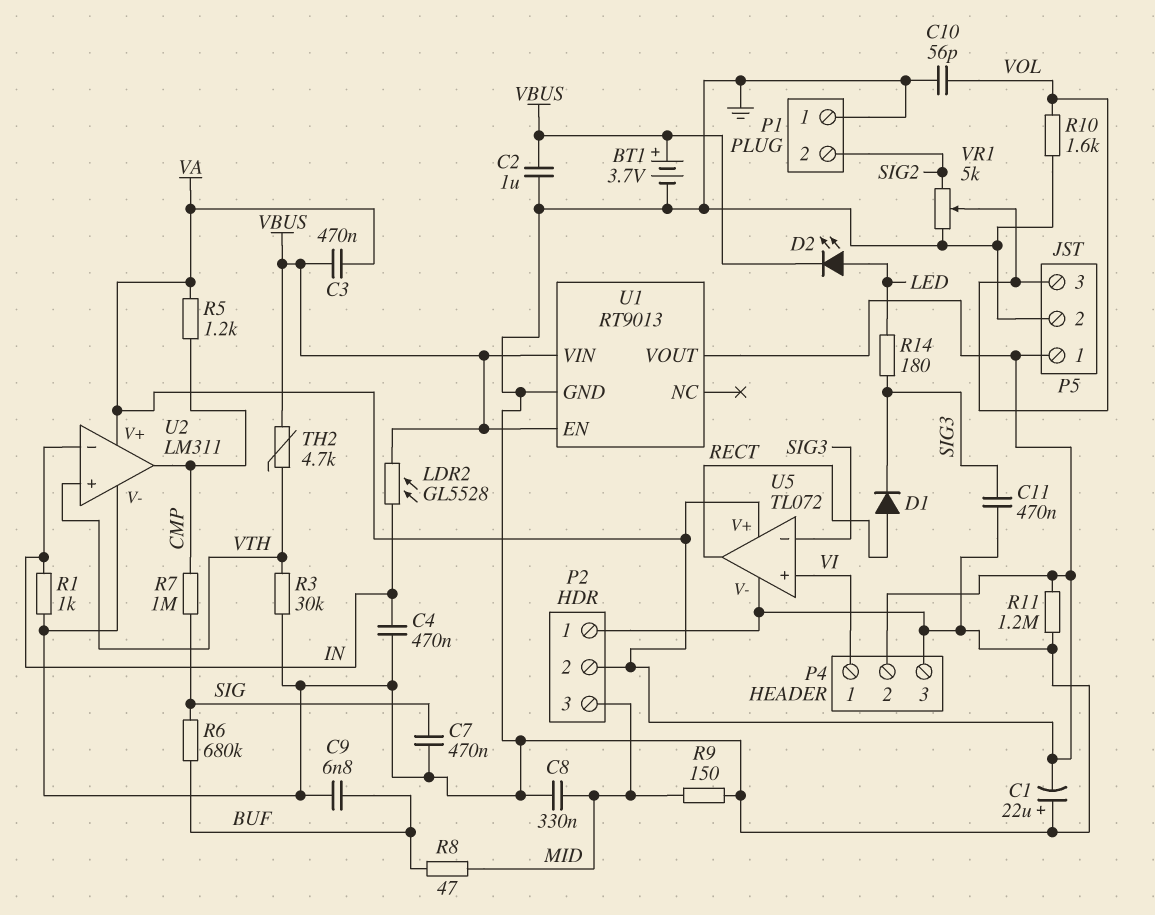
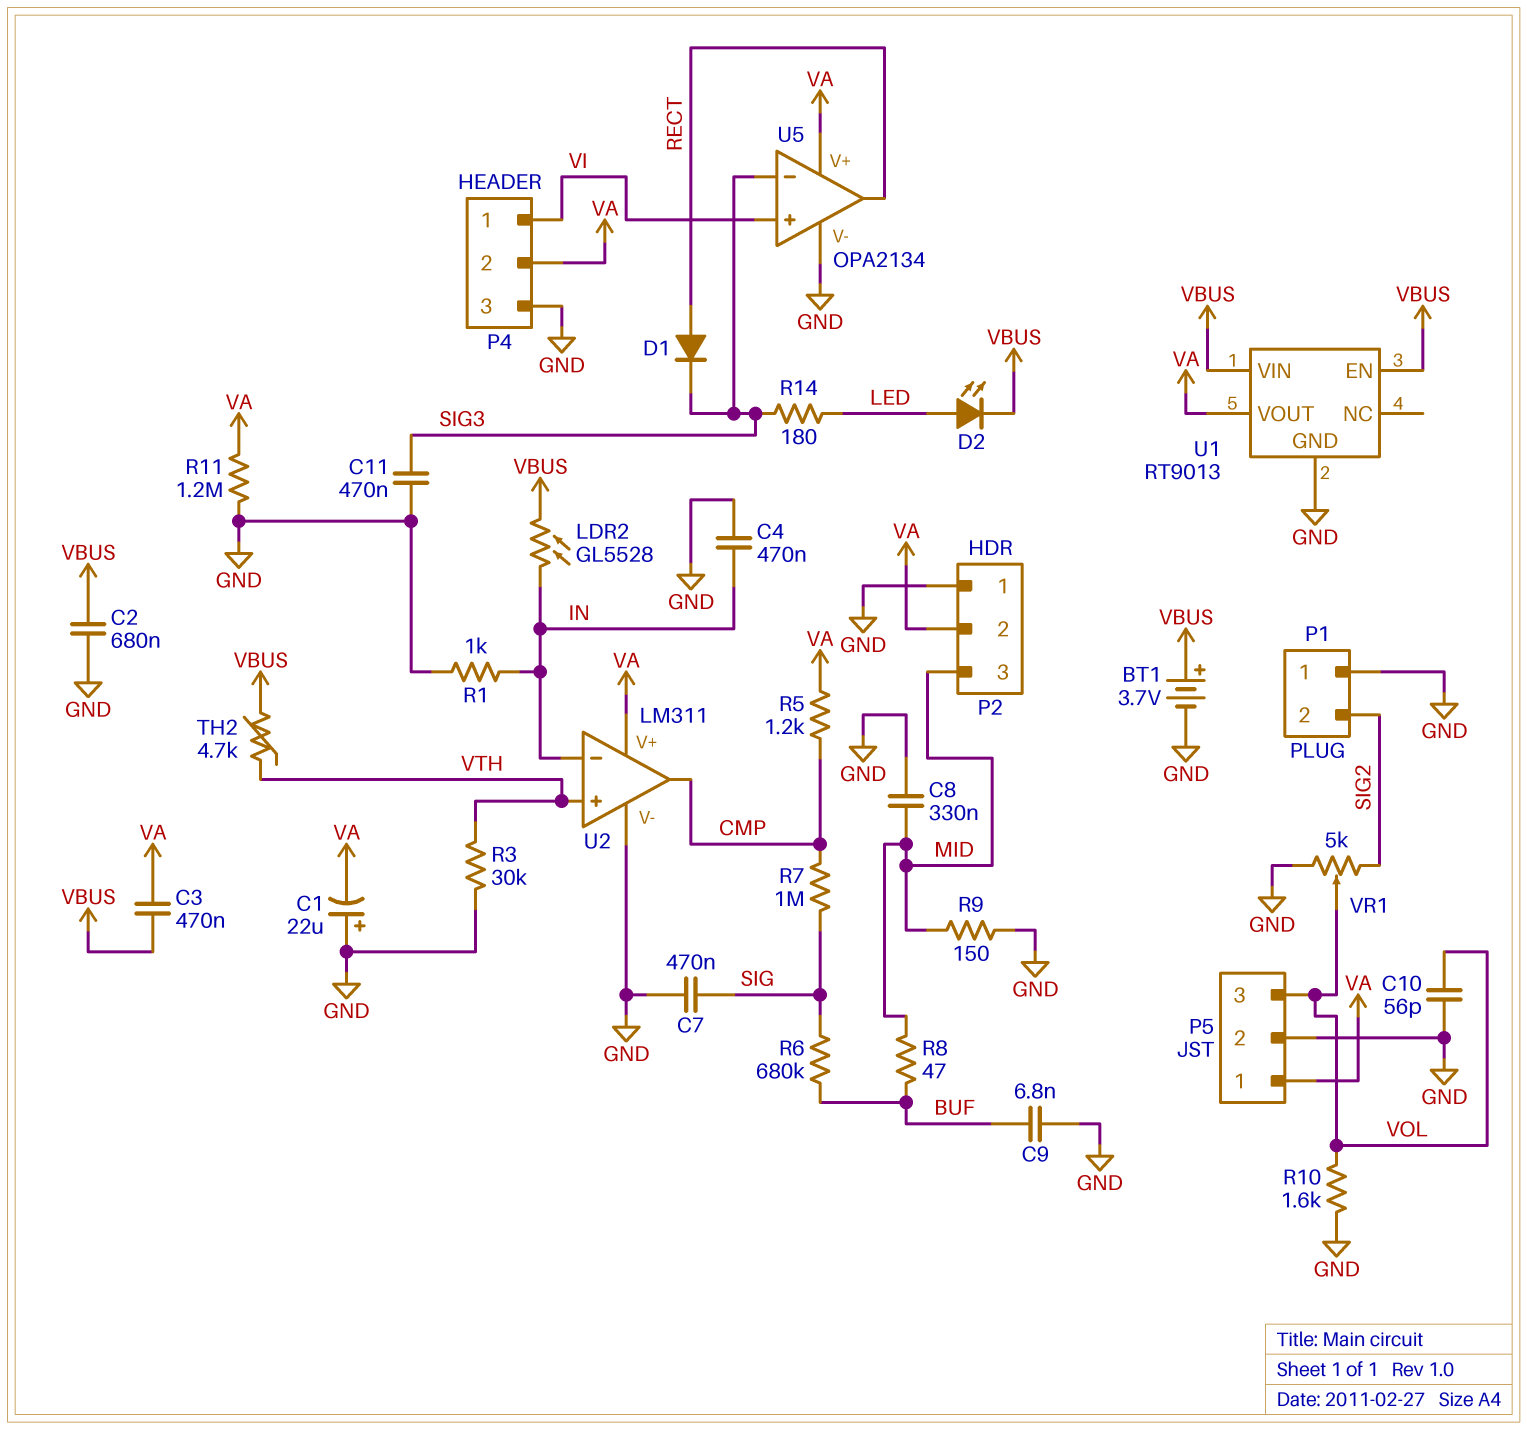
C2: 1uF (GND, VBUS) -> 680nF (GND, VBUS)
U5: TL072 -> OPA2134

